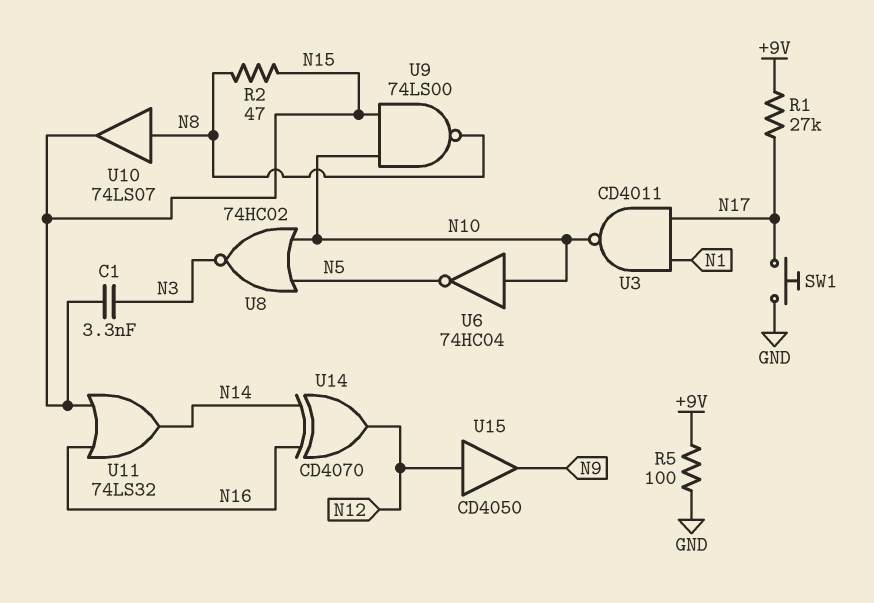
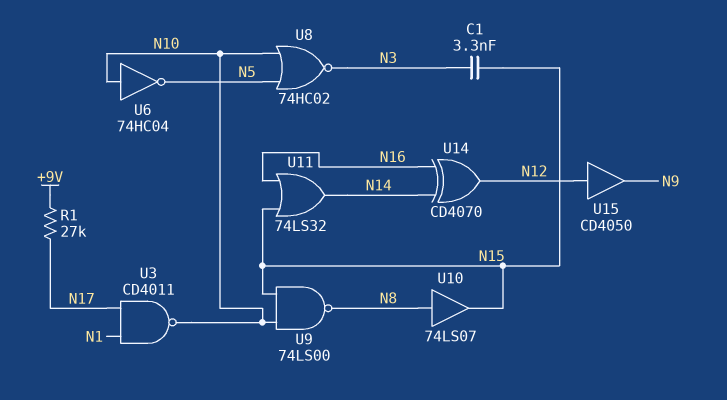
R2: 47 (N8, N15) -> none
R5: 100 (+9V, GND) -> none
SW1: button (GND, N17) -> none

